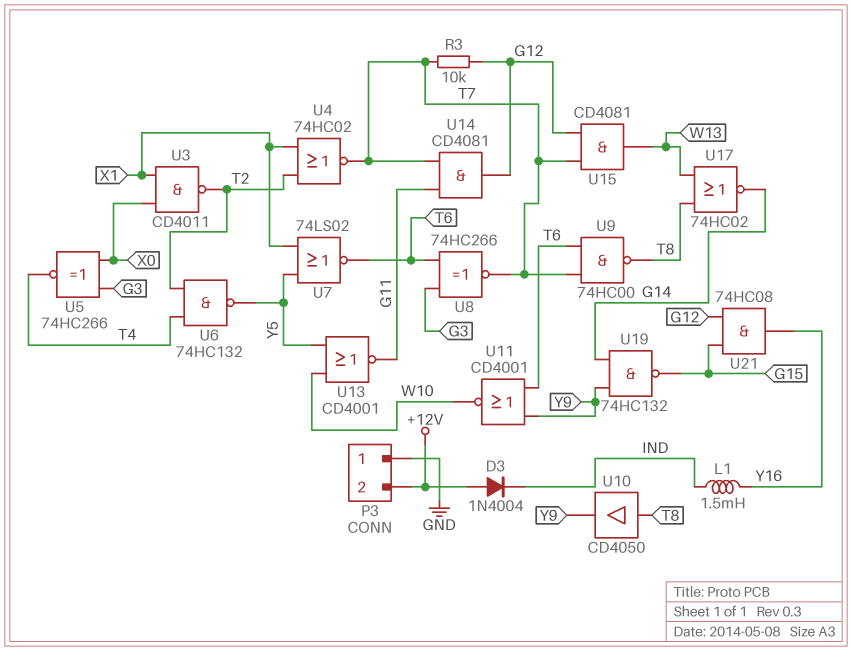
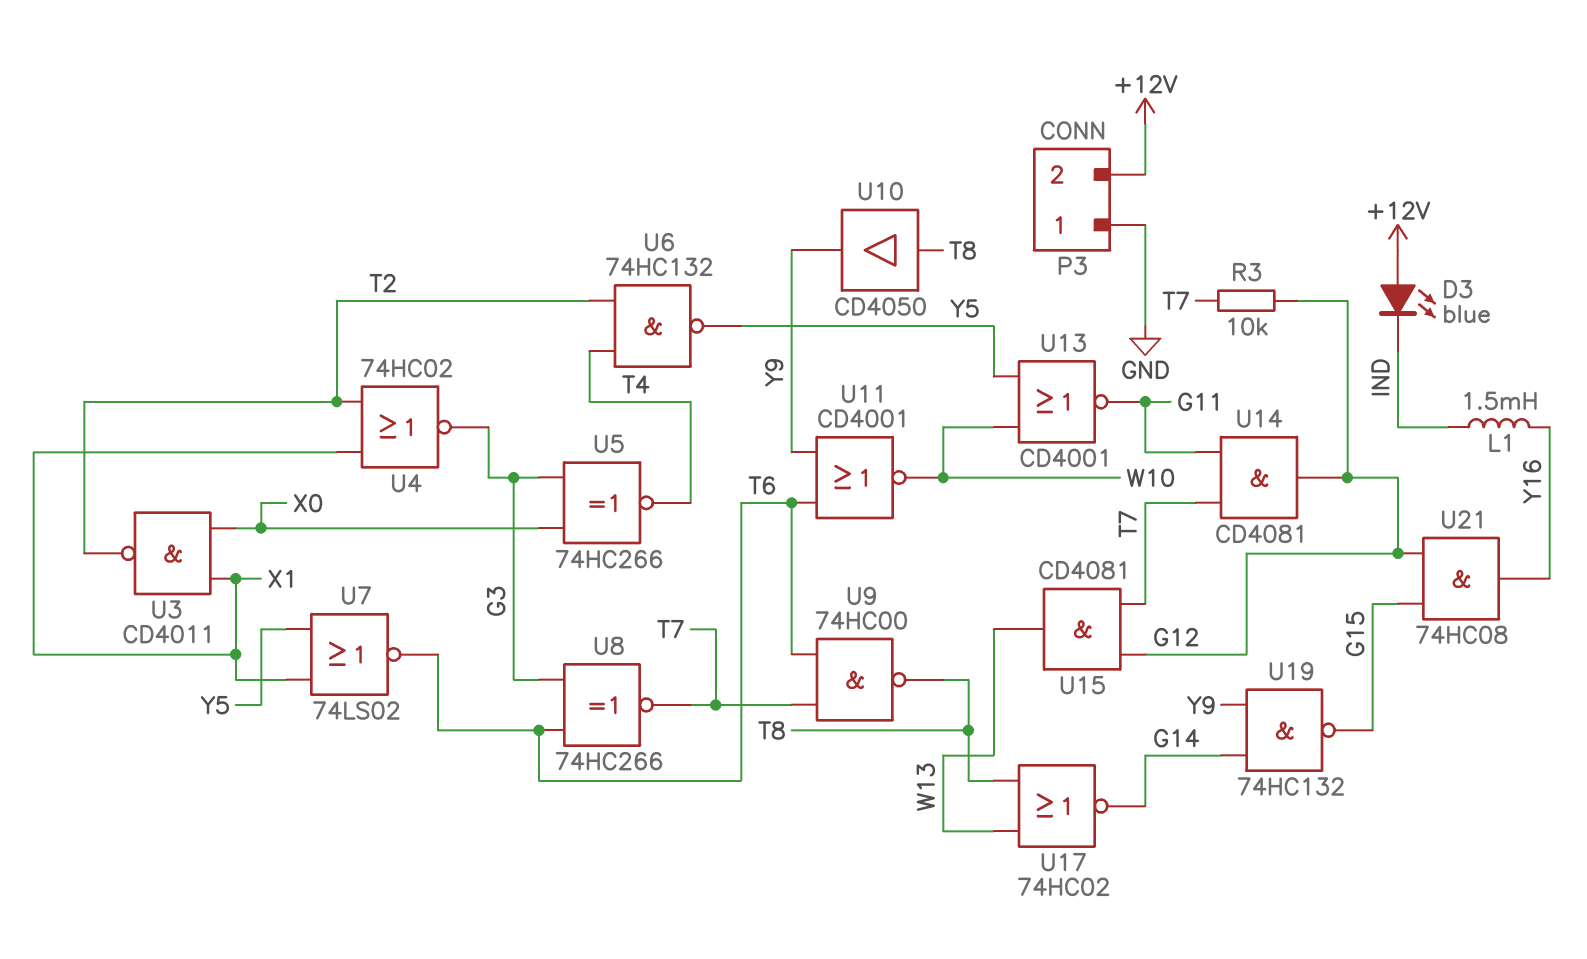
D3: diode 1N4004 (A +12V, K IND) -> LED blue (A +12V, K IND)
U4: NOR 74HC02 (in T2, in X1, out T7) -> NOR 74HC02 (in T2, in X1, out G3)

